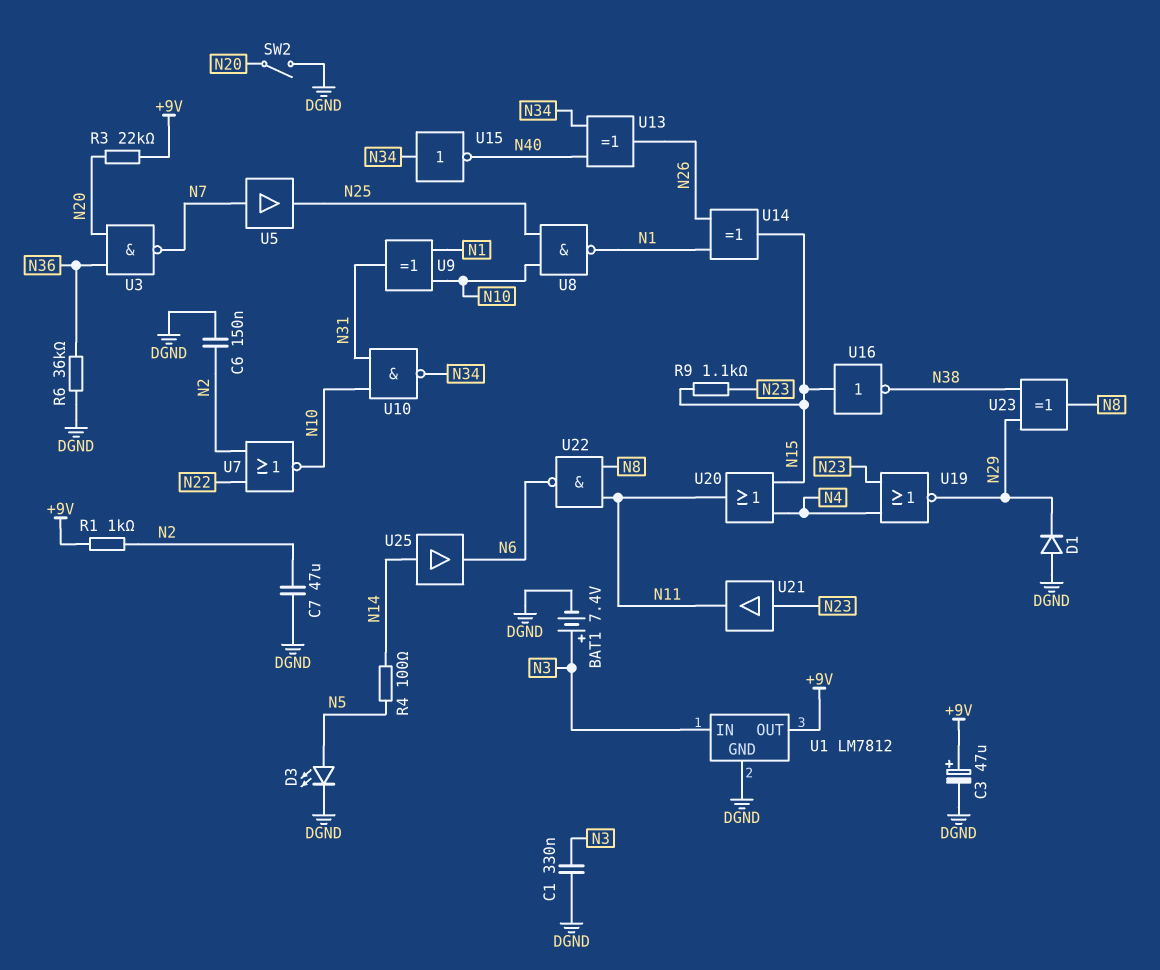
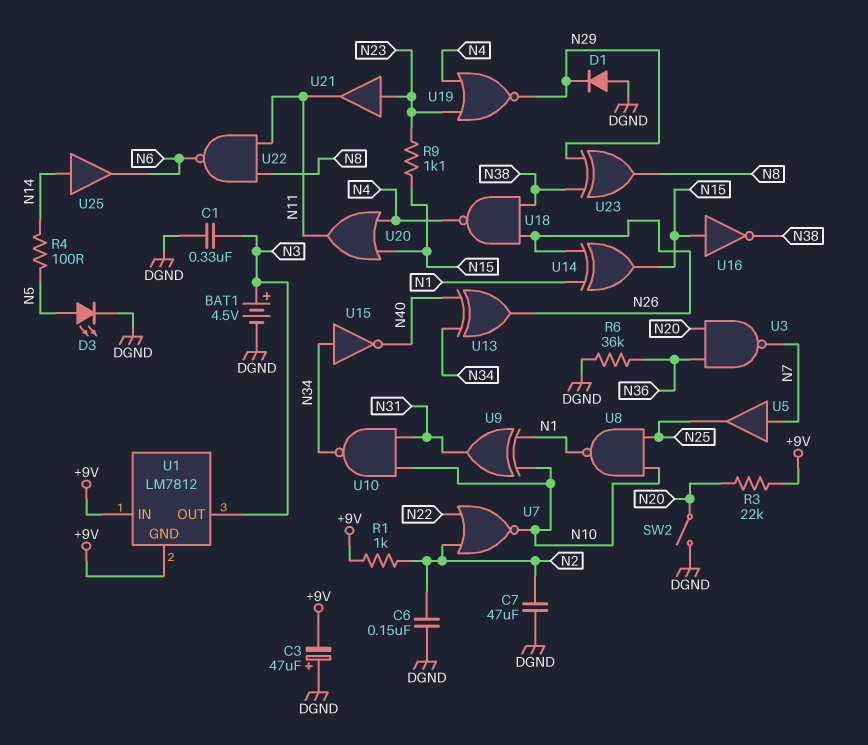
BAT1: 7.4V (plus N3, minus DGND) -> 4.5V (plus N3, minus DGND)
C3: 47uF (plus +9V, minus DGND) -> 47uF (plus DGND, minus +9V)
U1 pin GND: DGND -> +9V
U1 pin IN: N3 -> +9V
U1 pin OUT: +9V -> N3
U18: none -> NAND (in N26, in N38, out N4)

